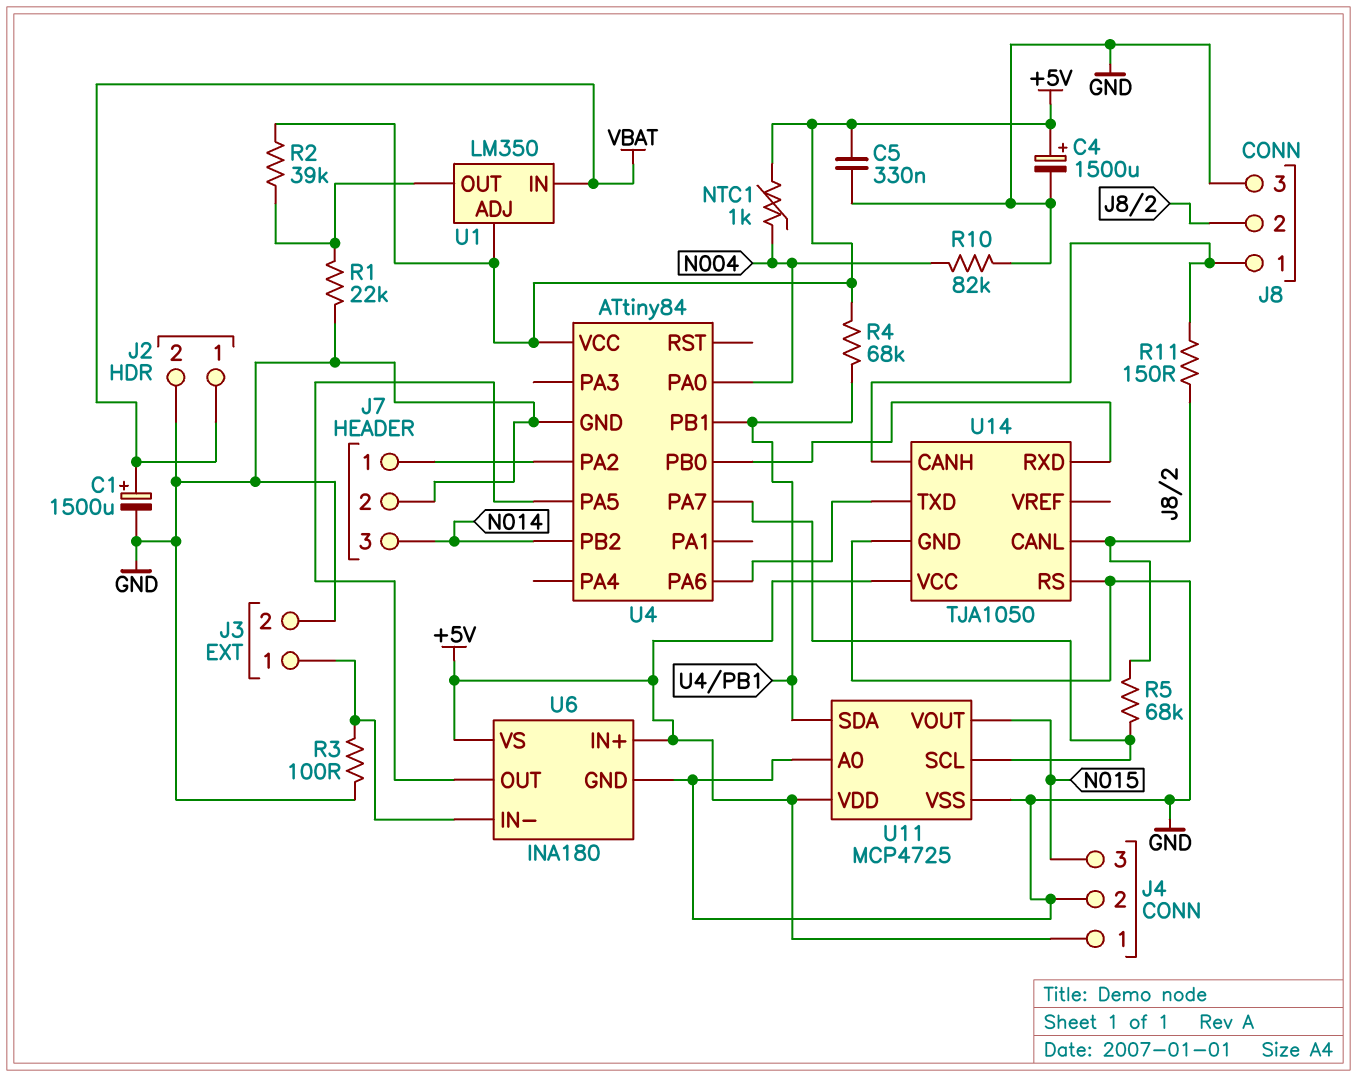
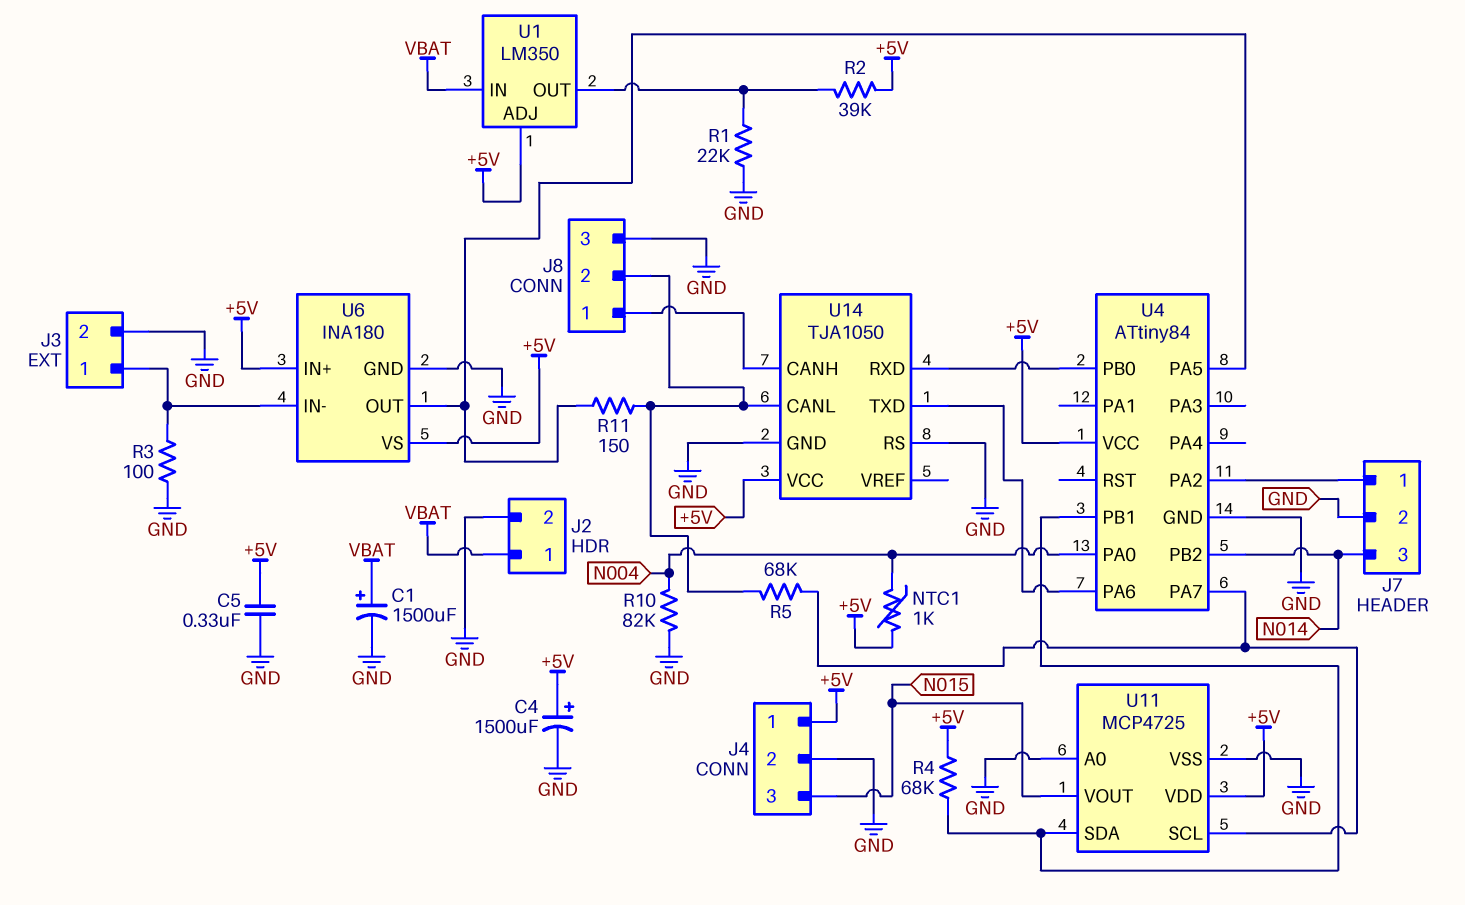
R11: 150 (J8/1, J8/2) -> 150 (J8/2, U4/PA5)

